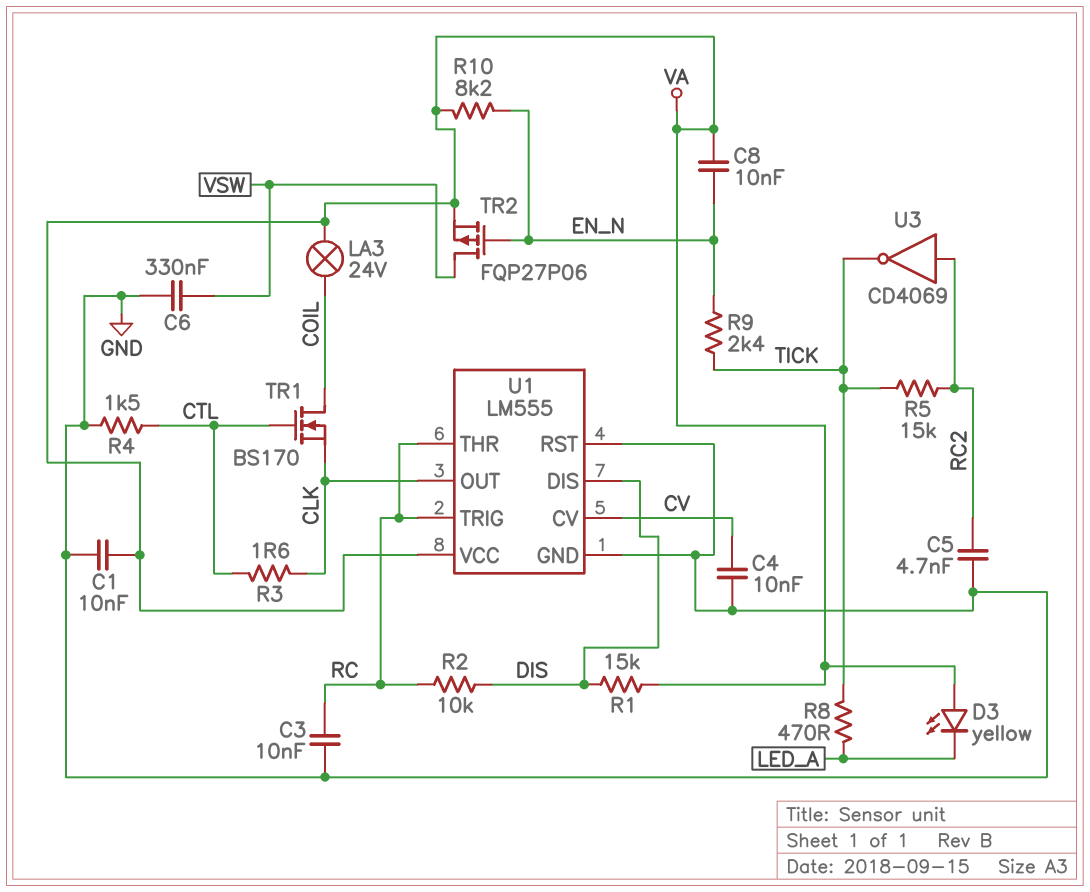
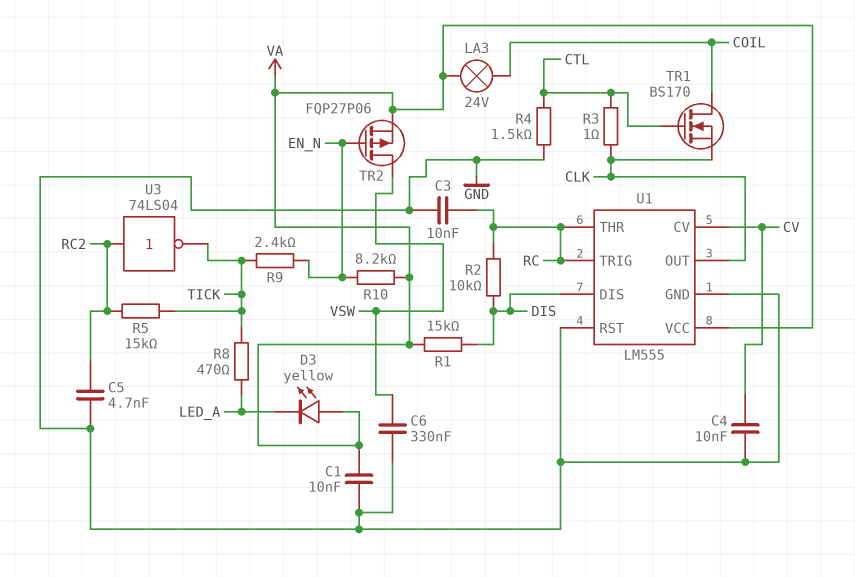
C8: 10nF (EN_N, VA) -> none
R3: 1.6 (CLK, CTL) -> 1 (CLK, CTL)
U3: NOT CD4069 (in RC2, out TICK) -> NOT 74LS04 (in RC2, out TICK)

